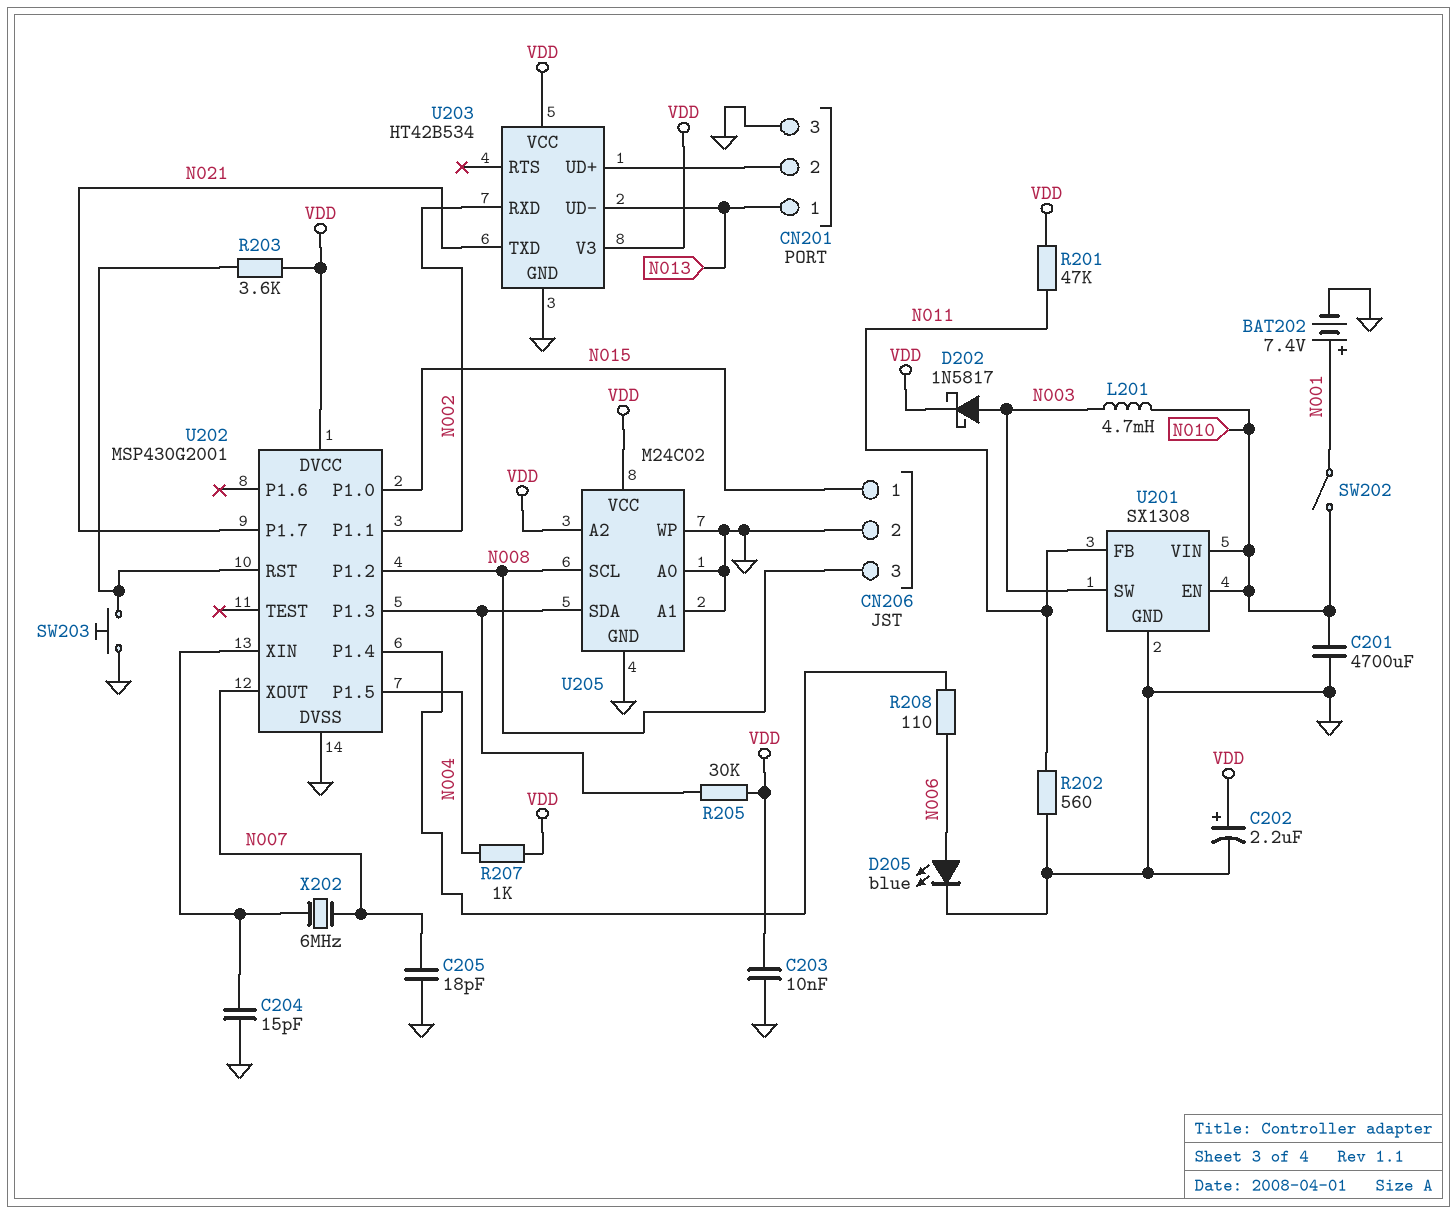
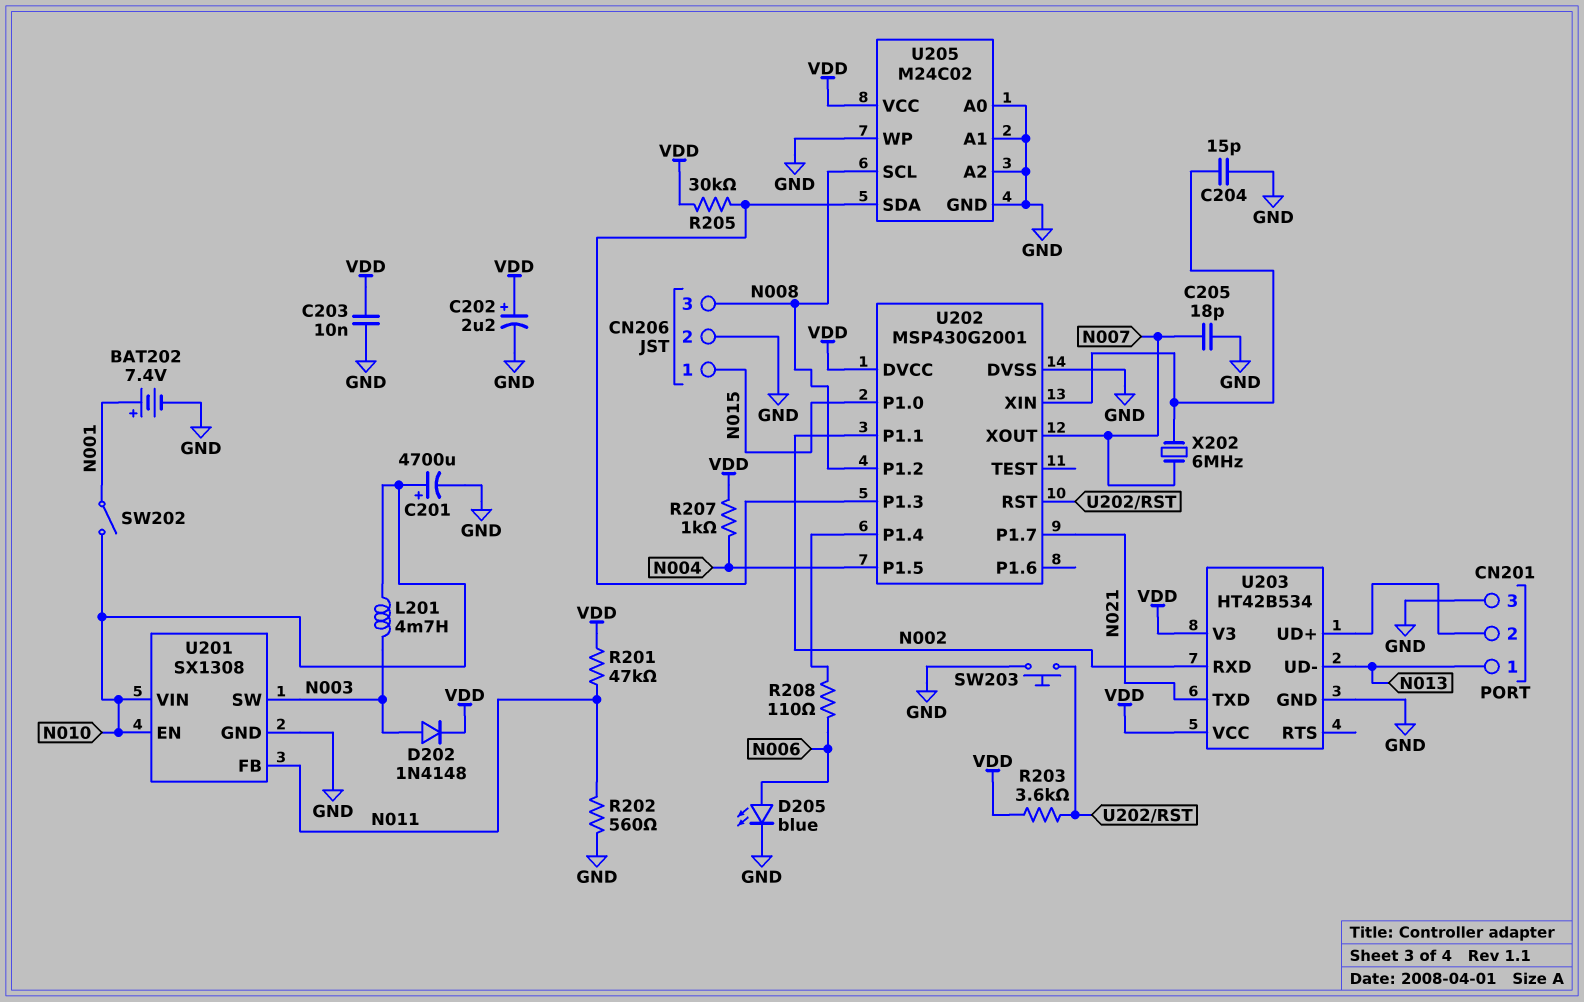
C201: 4700uF (GND, N010) -> 4700uF (plus N010, minus GND)
D202: schottky 1N5817 (A N003, K VDD) -> diode 1N4148 (A N003, K VDD)
U205 pin A2: VDD -> GND

